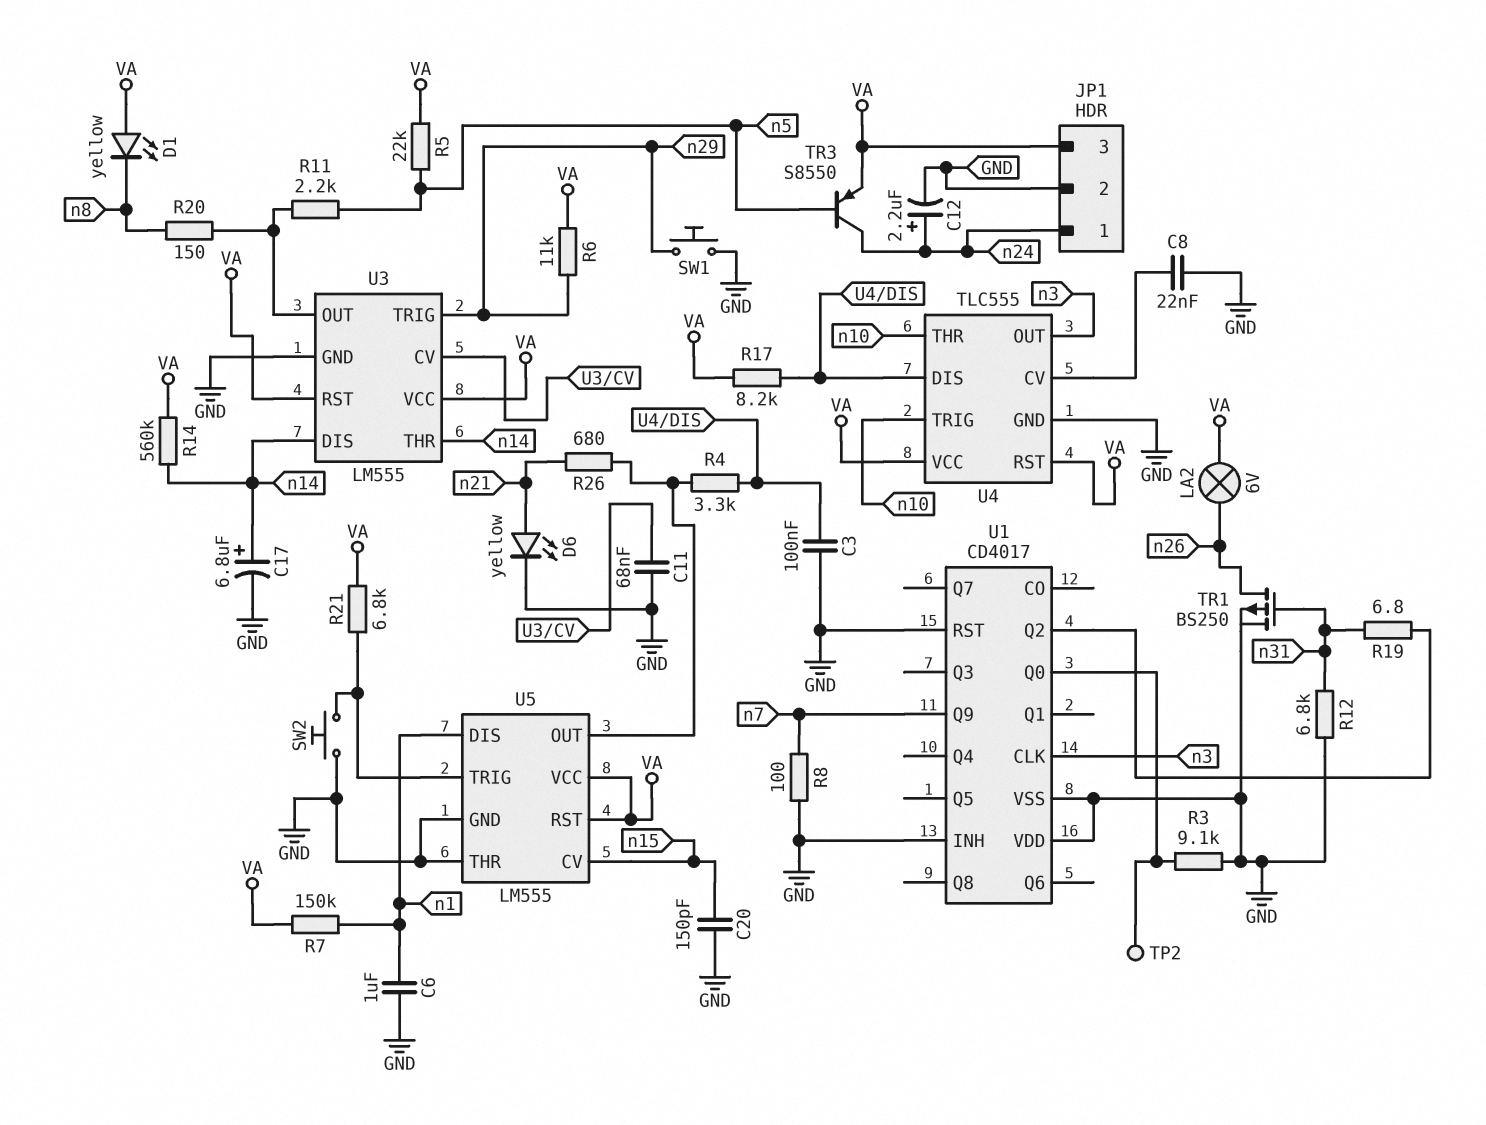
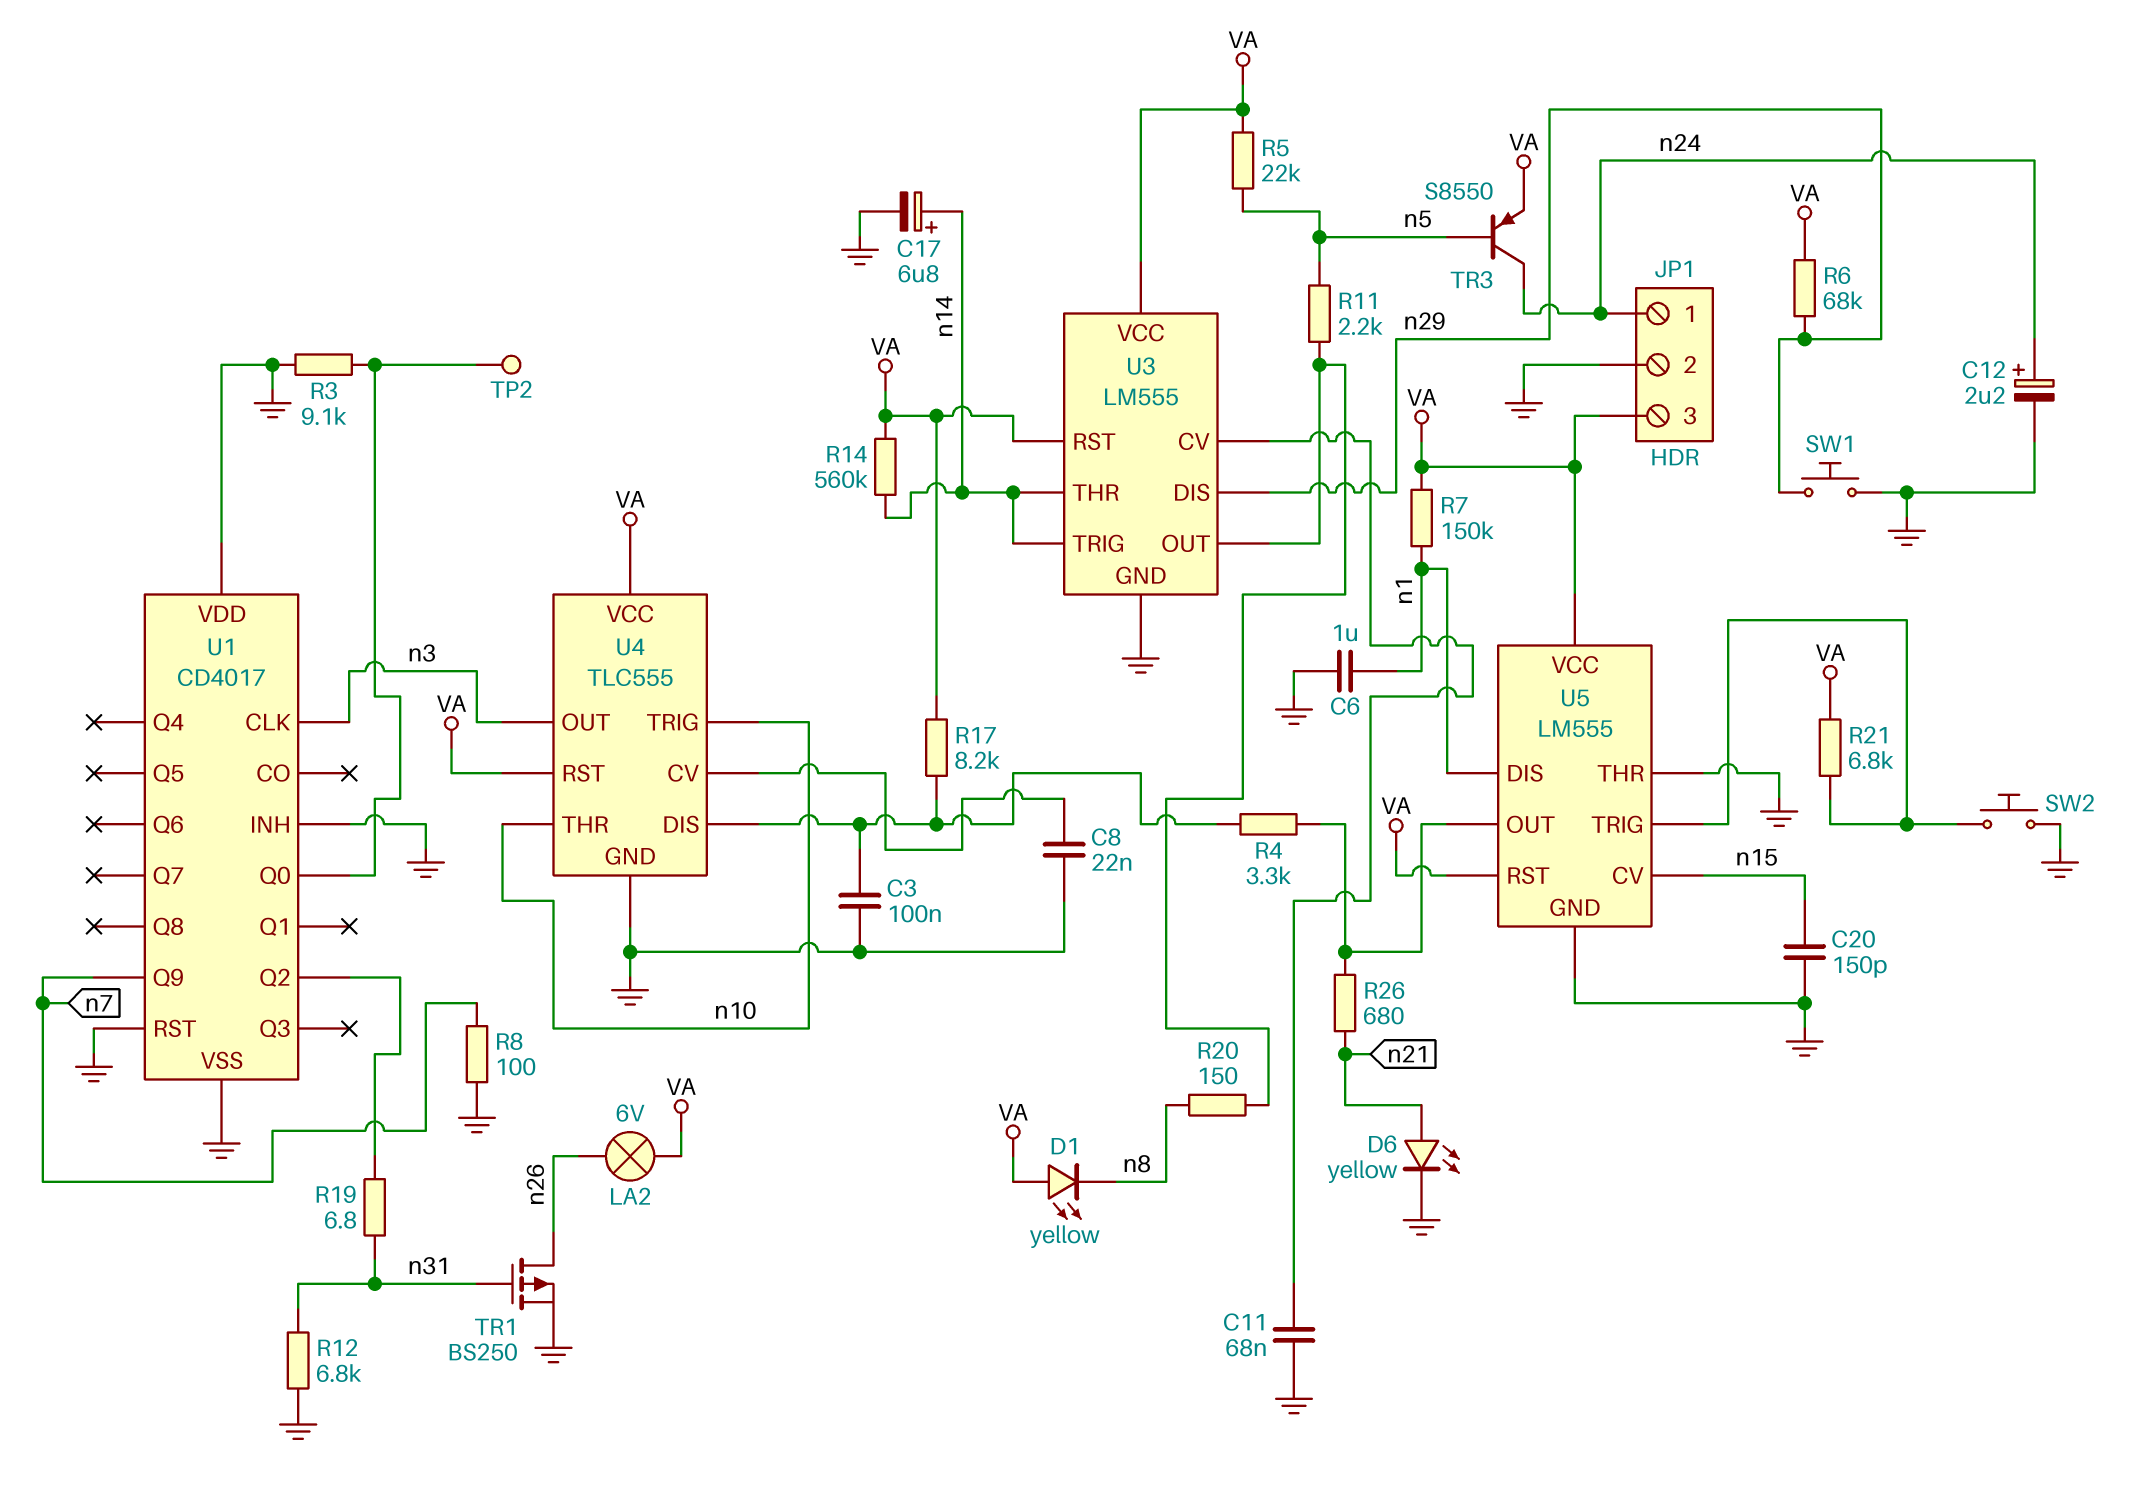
R6: 11k (VA, n29) -> 68k (VA, n29)
U3 pin DIS: n14 -> n29
U3 pin TRIG: n29 -> n14

